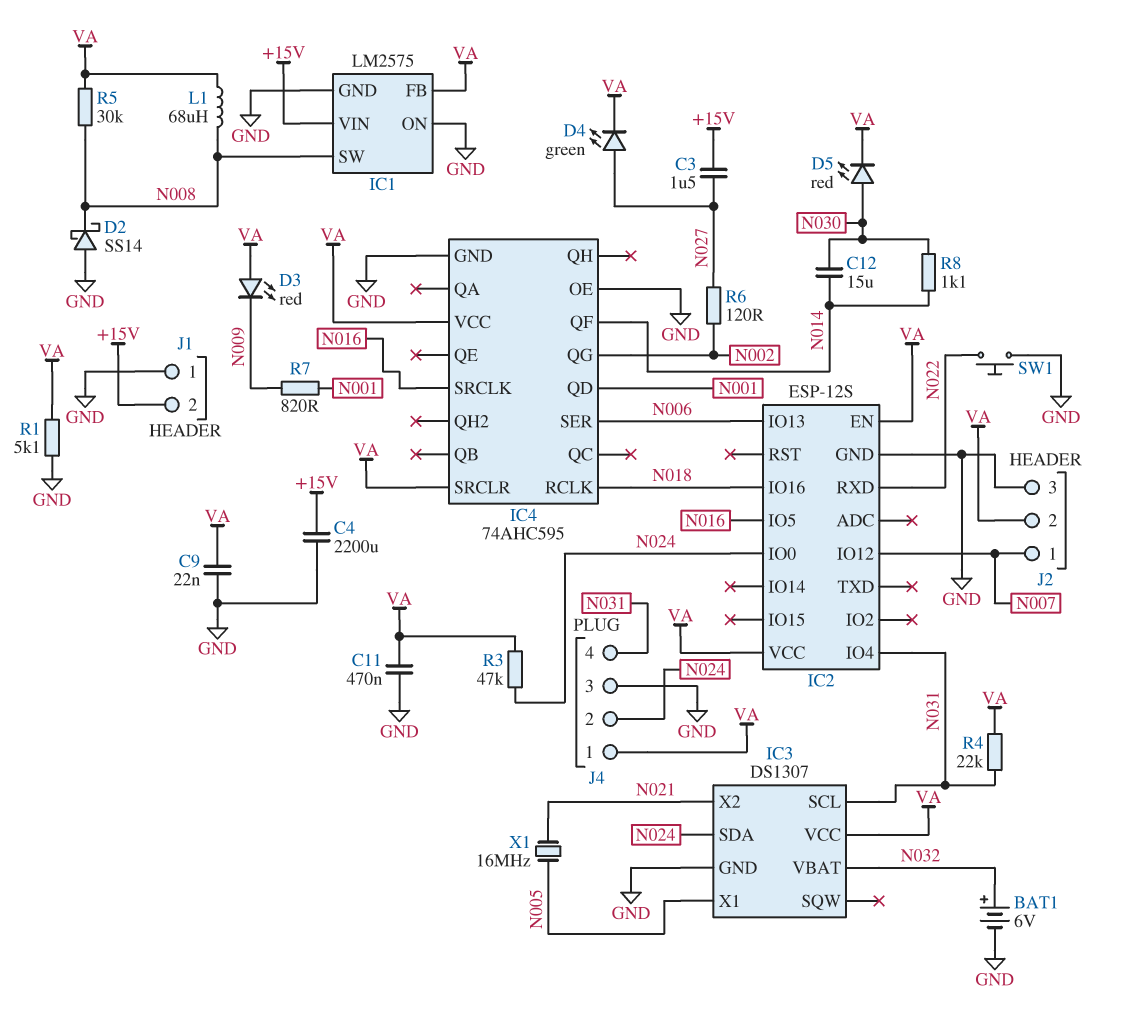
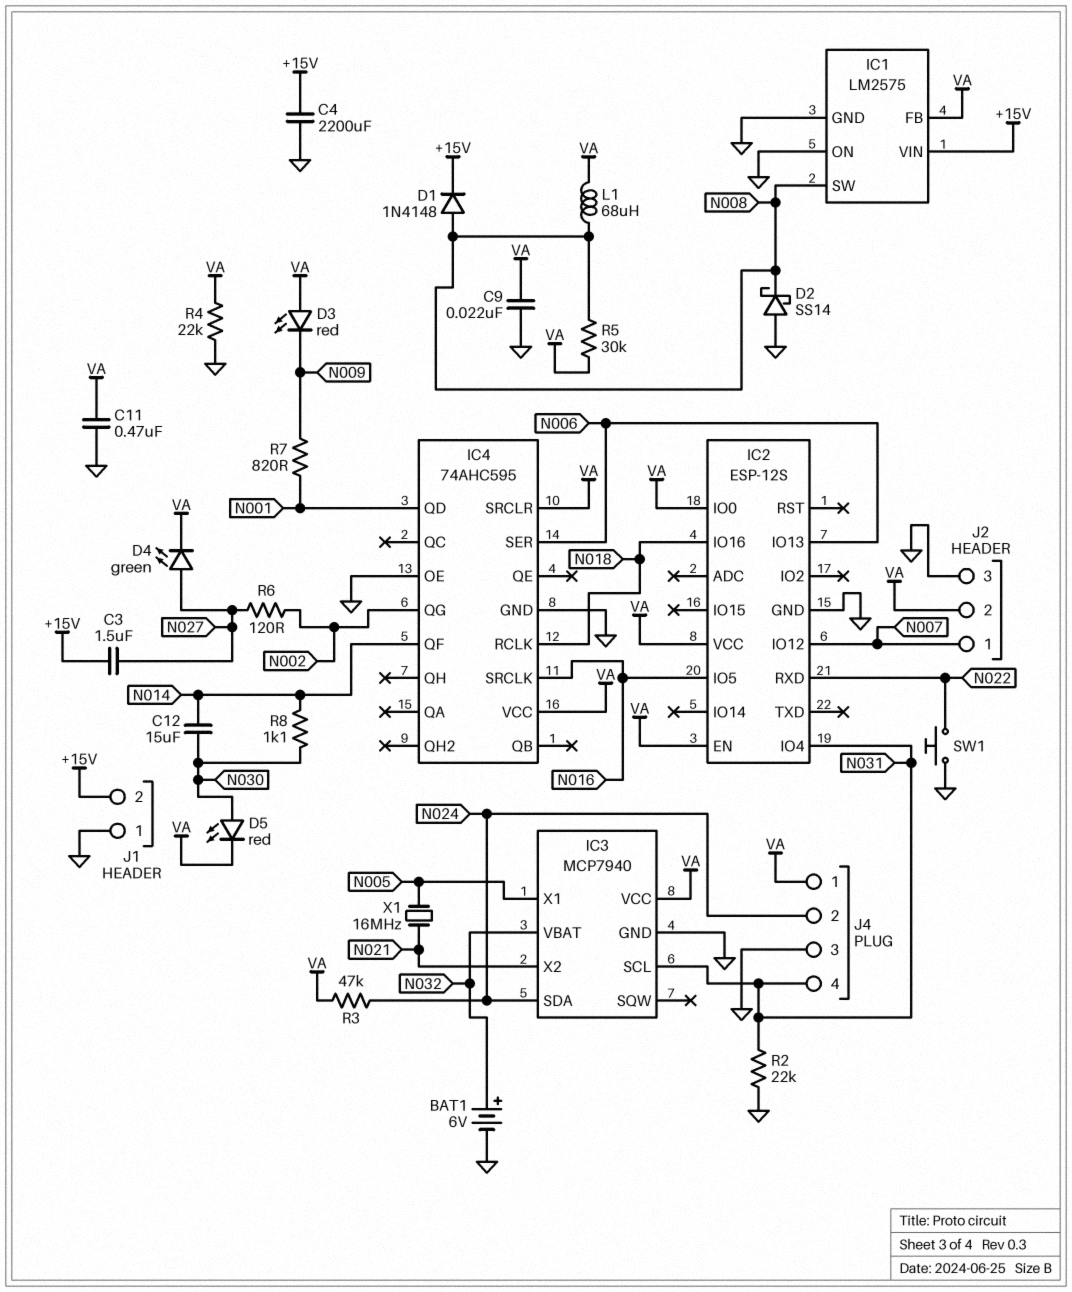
D1: none -> diode 1N4148 (A N008, K +15V)
IC2 pin IO0: N024 -> VA
IC3: DS1307 -> MCP7940
R1: 5.1k (GND, VA) -> none
R2: none -> 22k (GND, N031)
R4: 22k (N031, VA) -> 22k (GND, VA)

